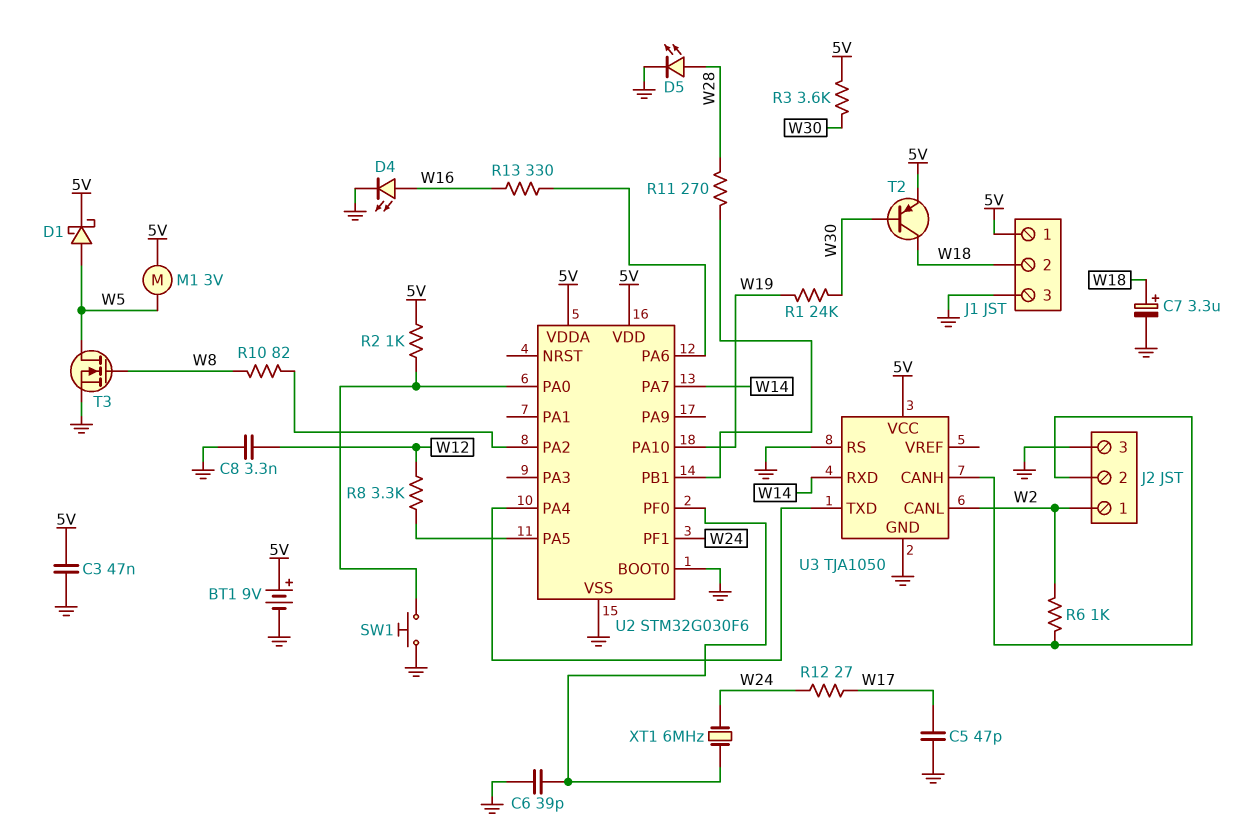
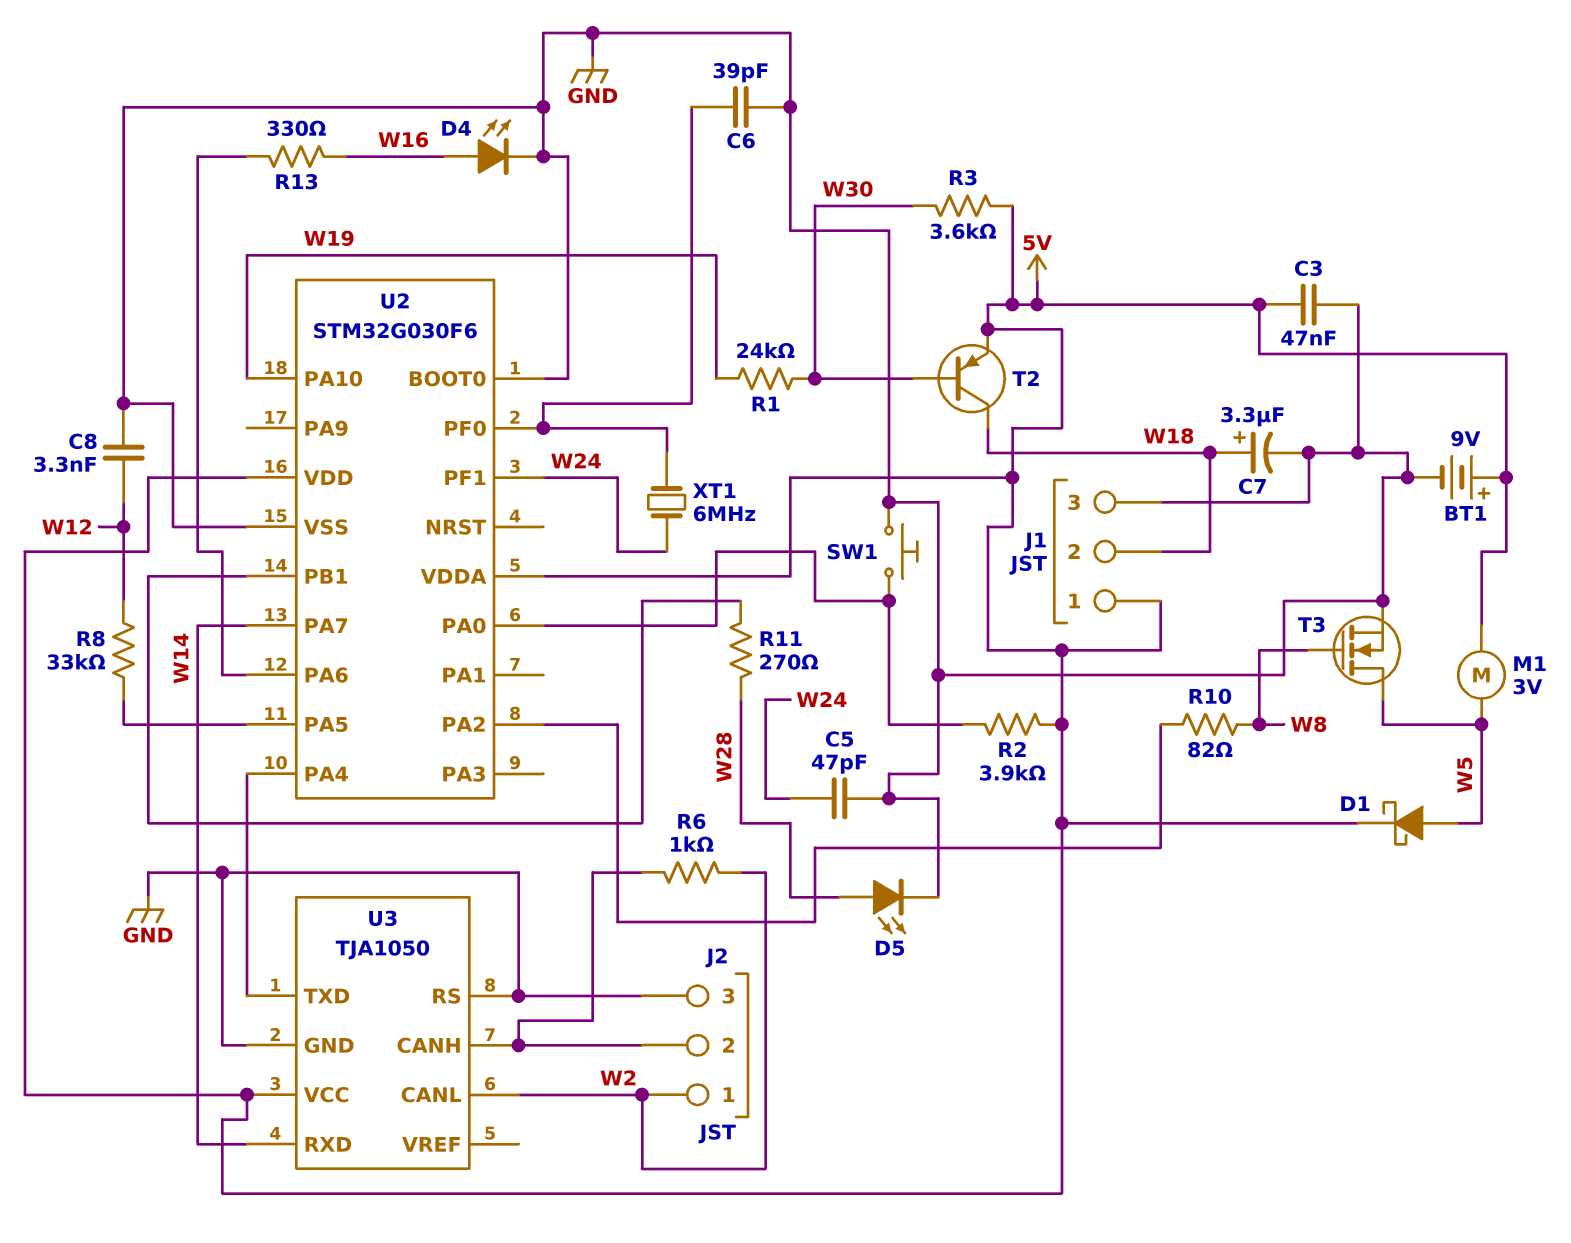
C5: 47pF (GND, W17) -> 47pF (GND, W24)
R2: 1k (5V, U2/PA0) -> 3.9k (5V, U2/PA0)
R8: 3.3k (U2/PA5, W12) -> 33k (U2/PA5, W12)
R12: 27 (W17, W24) -> none

